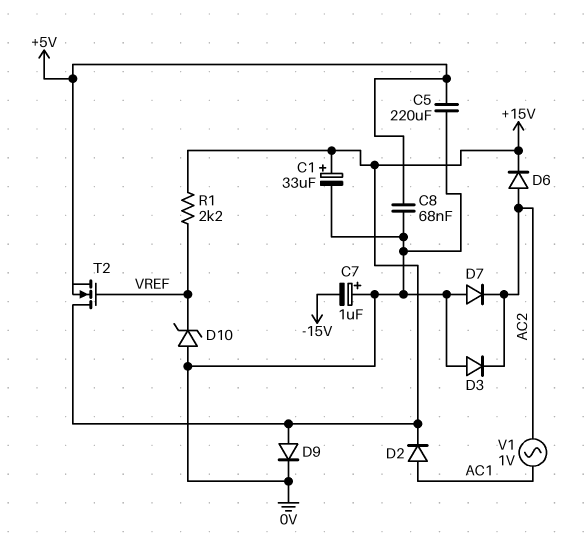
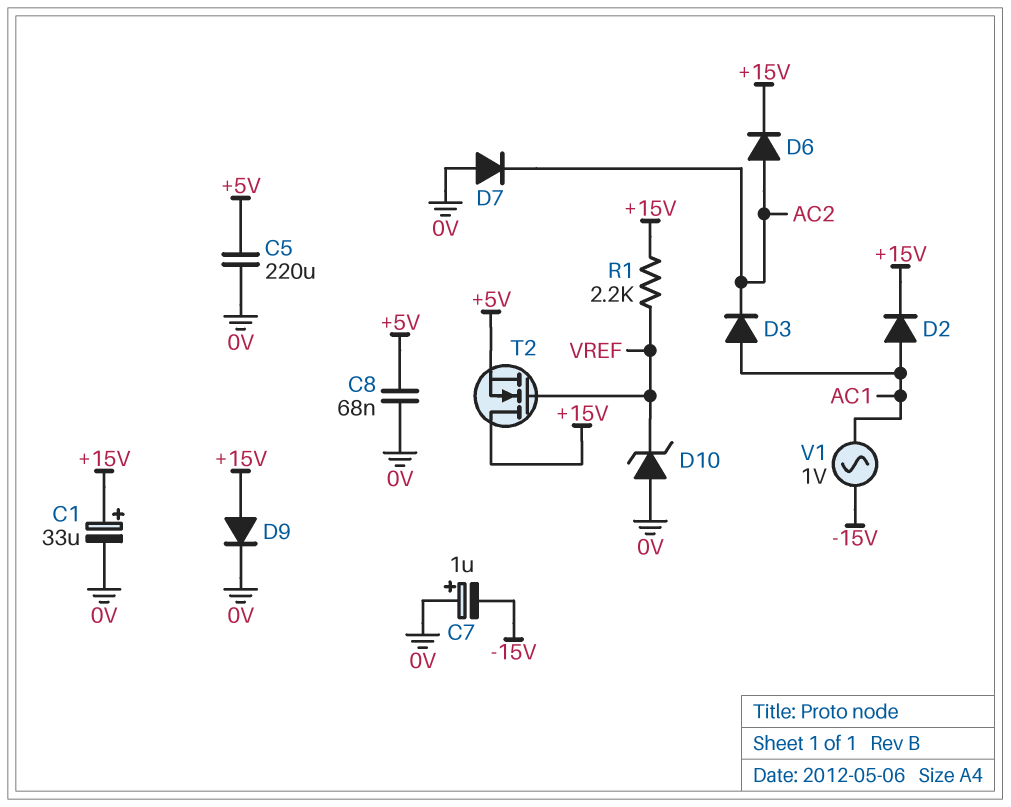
D3: diode (A 0V, K AC2) -> diode (A AC1, K AC2)
V1: AC 1V (AC1, AC2) -> AC 1V (-15V, AC1)

